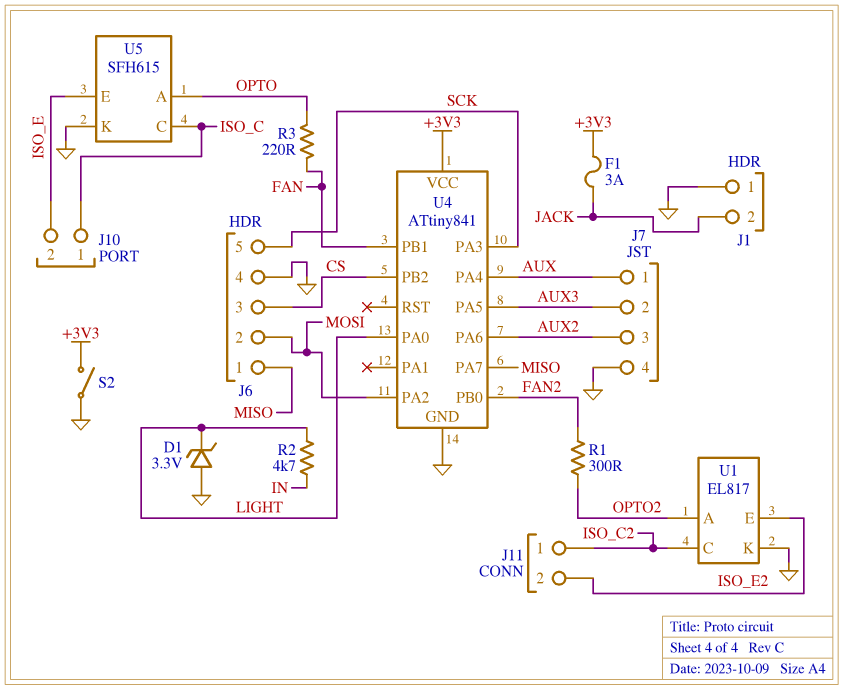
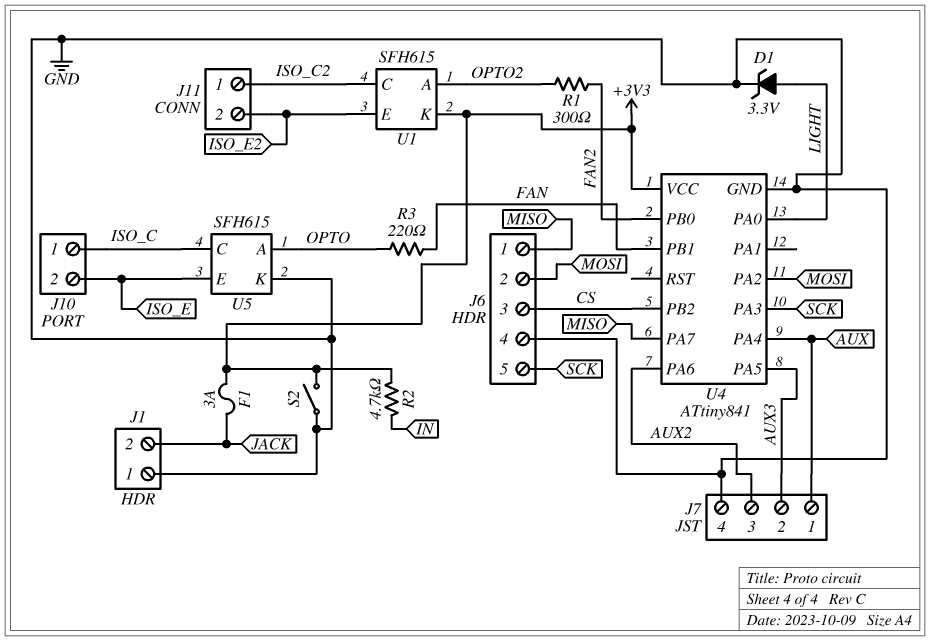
D1: zener 3.3V (A GND, K LIGHT) -> zener 3.3V (A LIGHT, K GND)
R2: 4.7k (IN, LIGHT) -> 4.7k (+3V3, IN)
U1: EL817 -> SFH615
U1 pin K: GND -> +3V3

